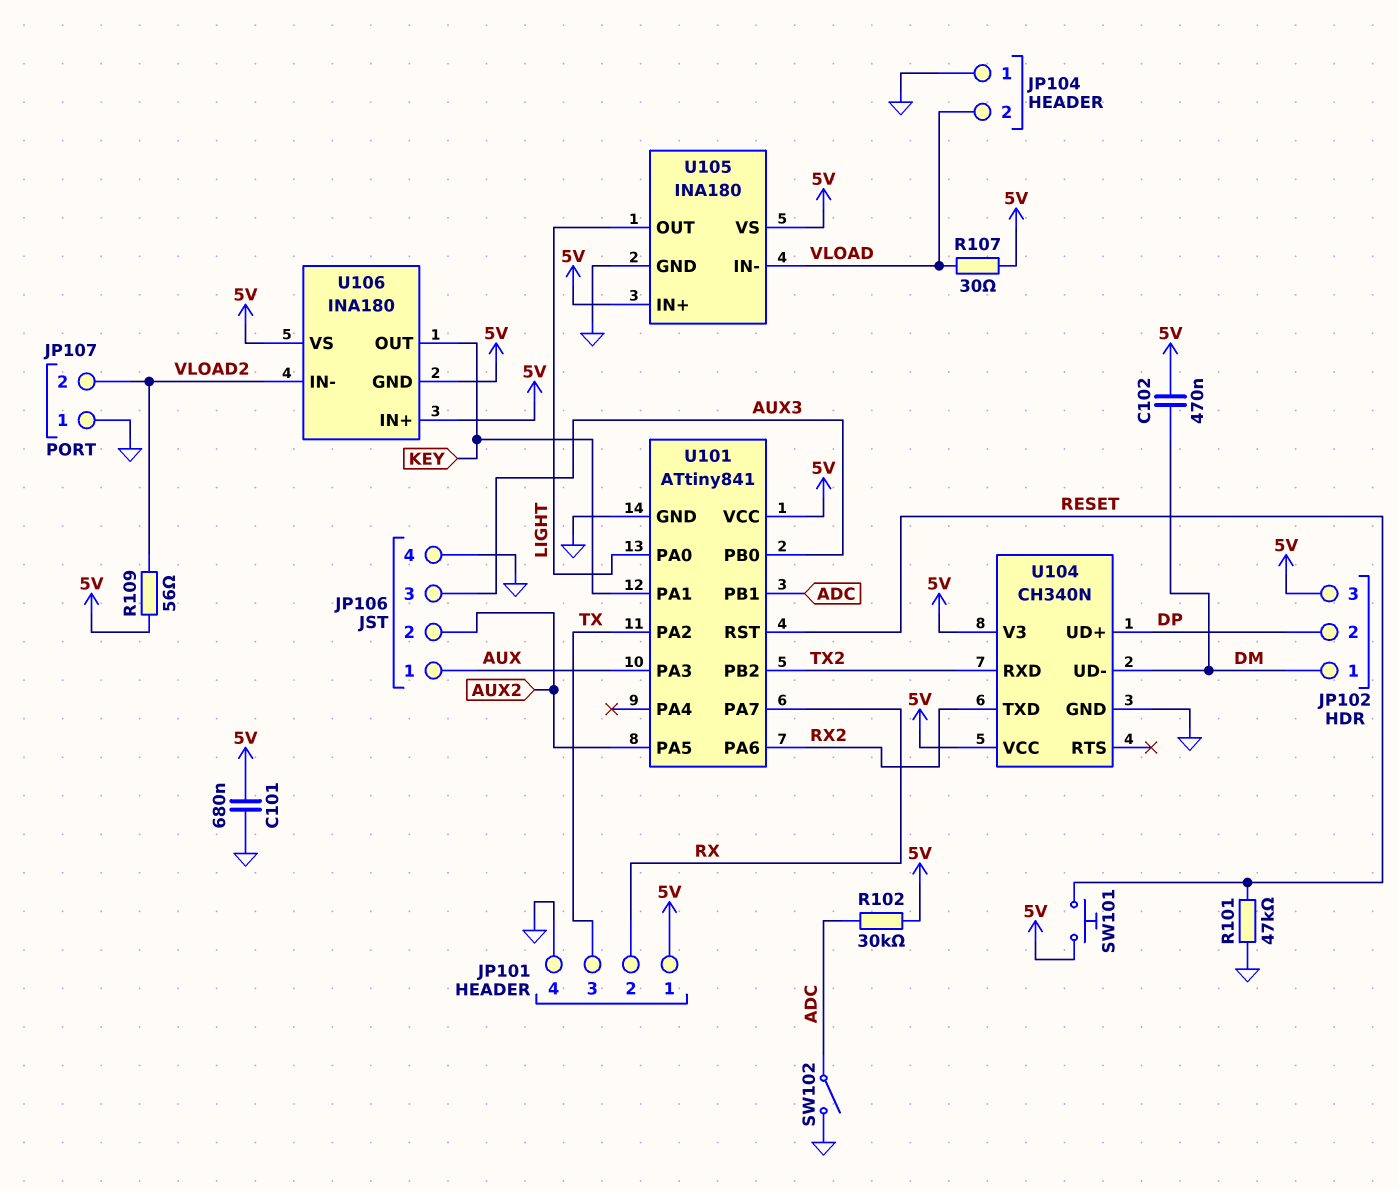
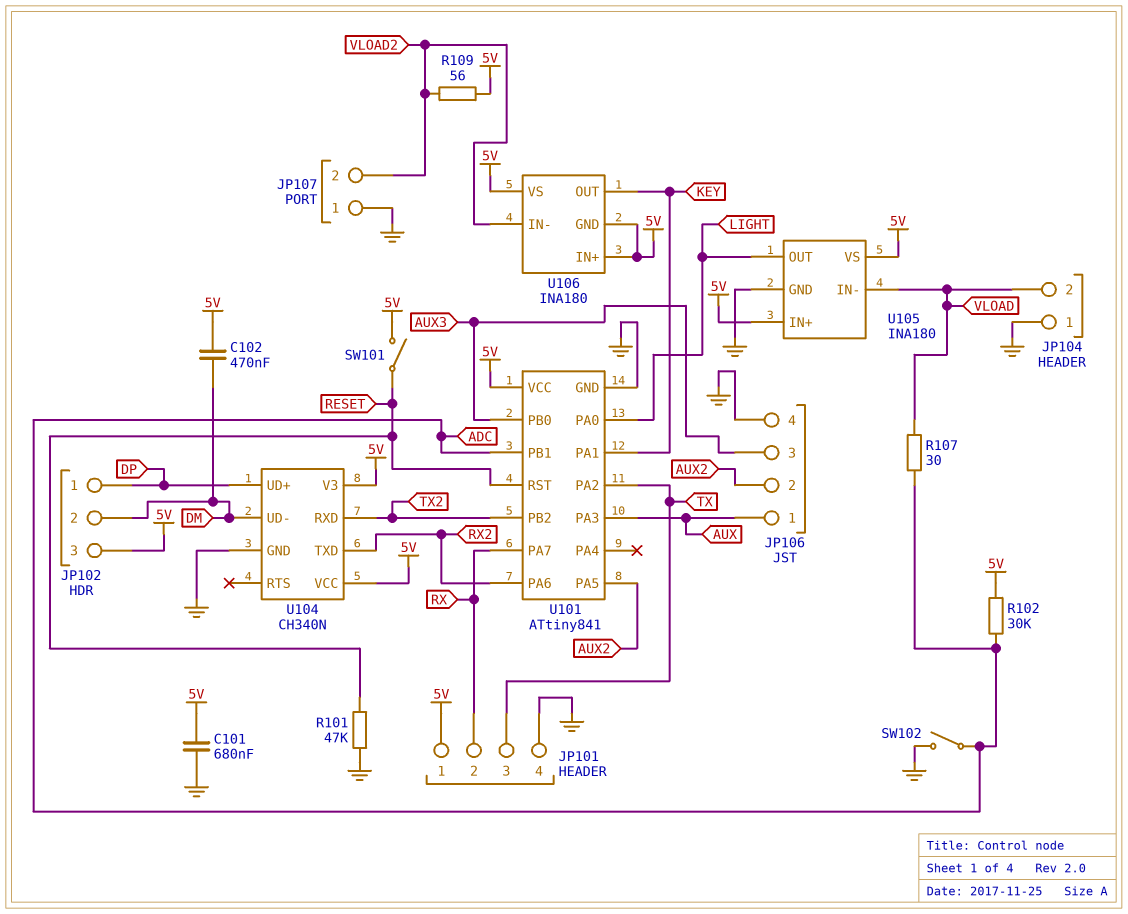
JP102 pin 1: DM -> DP
JP102 pin 2: DP -> DM
R107: 30 (5V, VLOAD) -> 30 (ADC, VLOAD)
SW101: button (5V, RESET) -> switch (5V, RESET)

